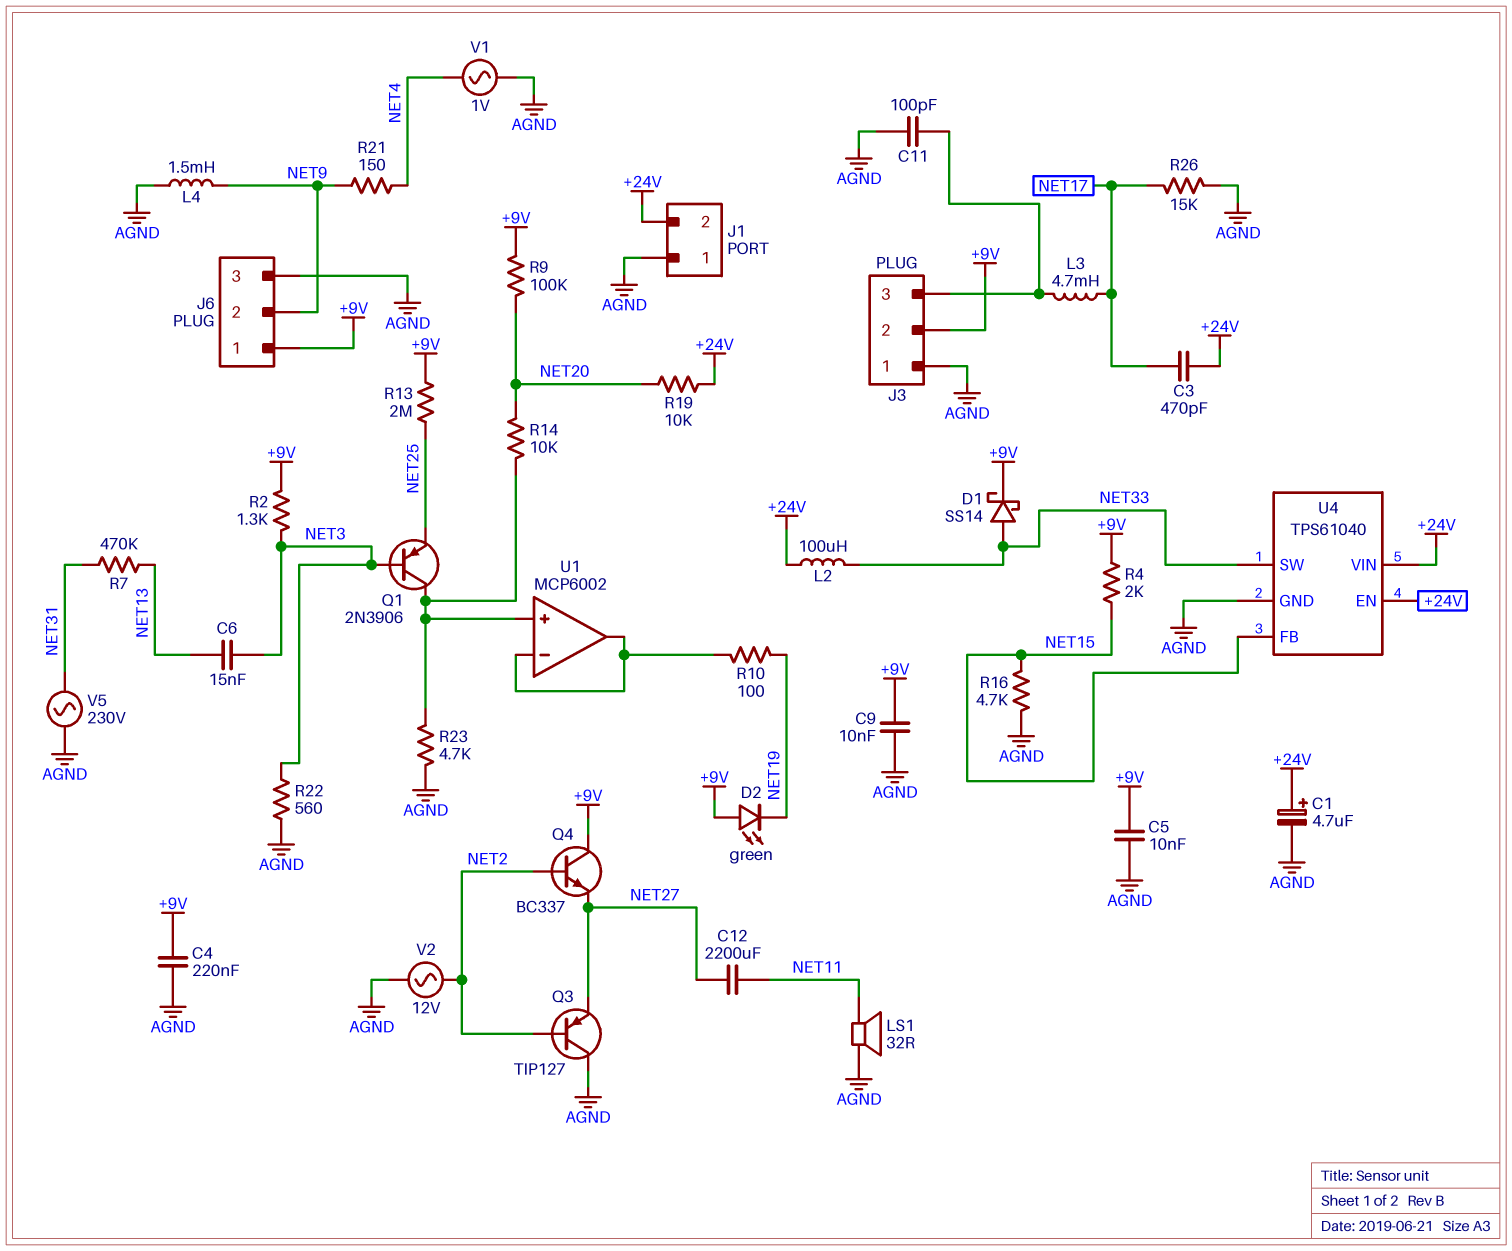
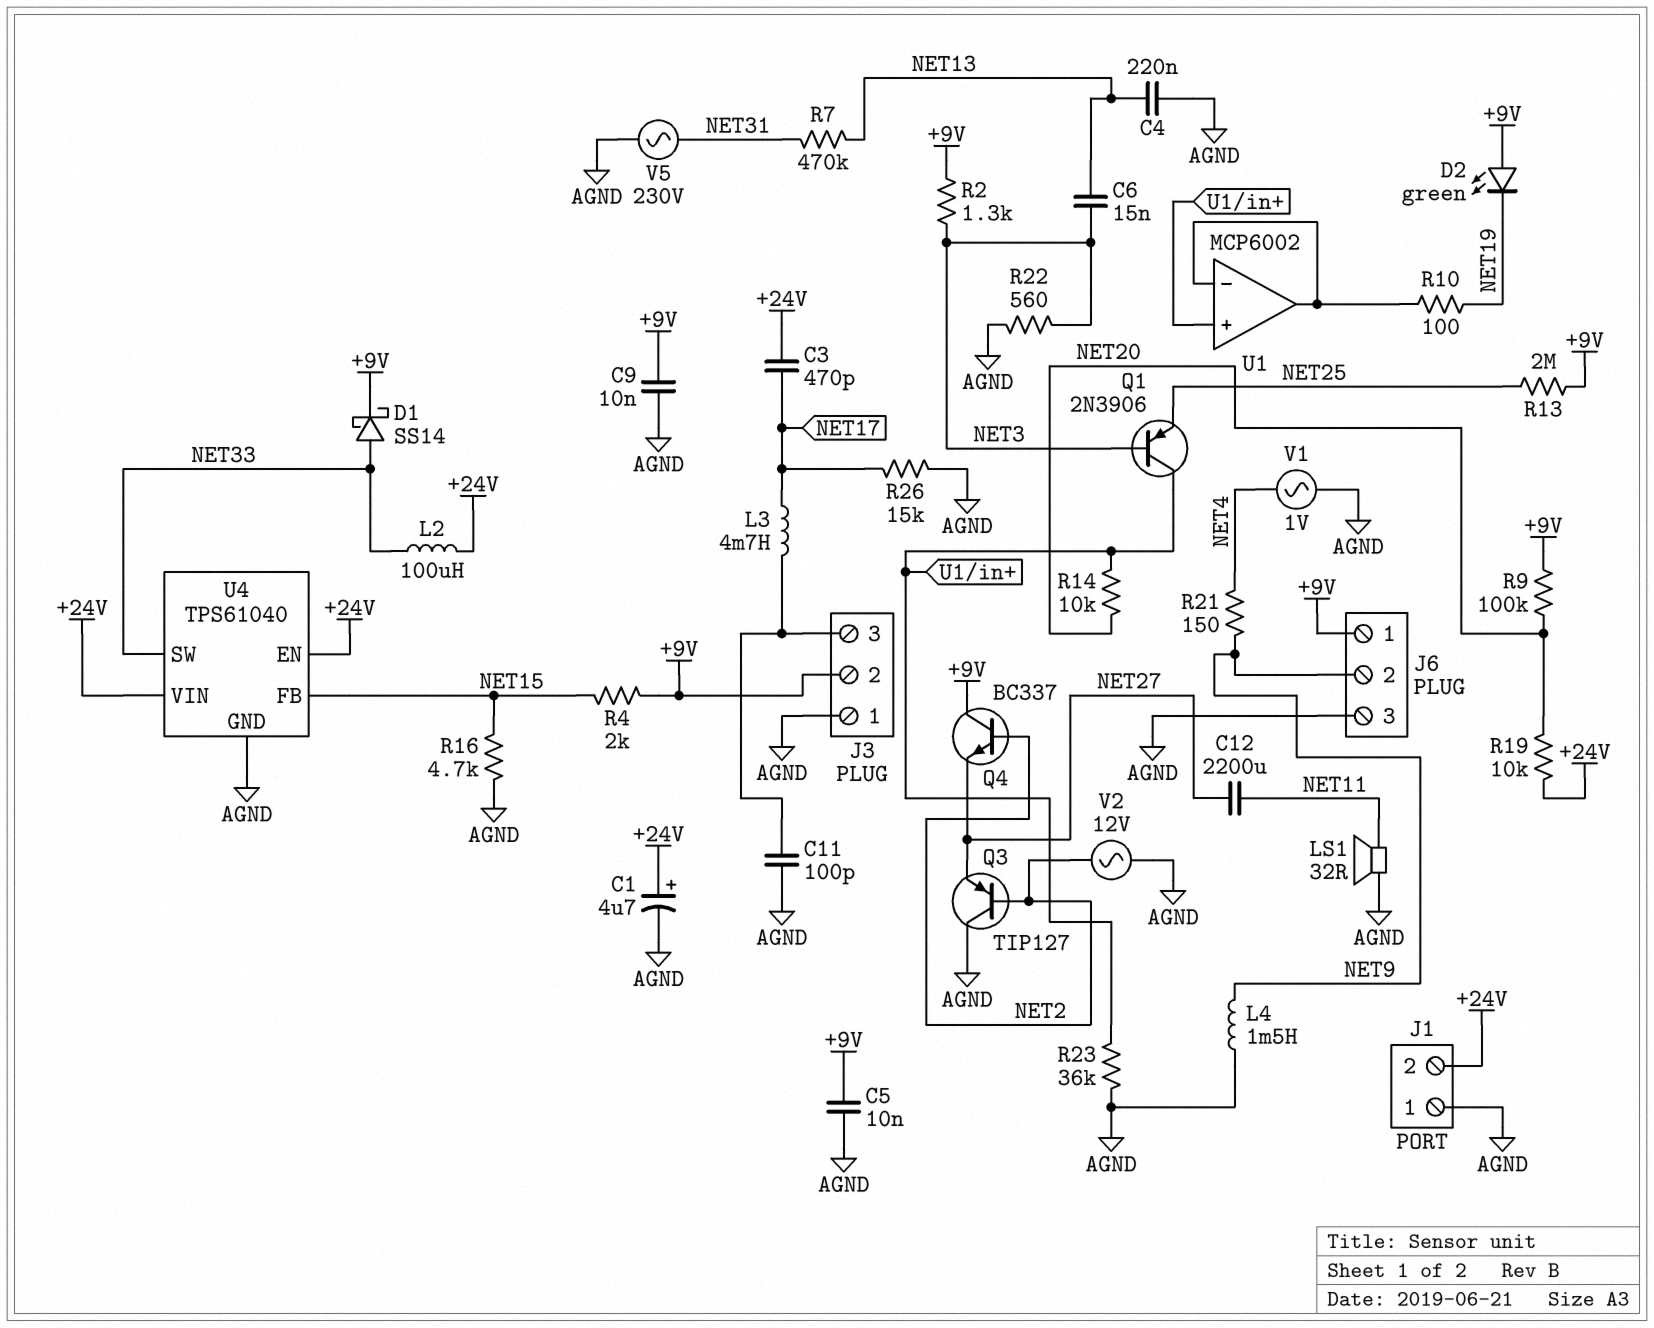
C4: 220nF (+9V, AGND) -> 220nF (AGND, NET13)
R23: 4.7k (AGND, U1/in+) -> 36k (AGND, U1/in+)

